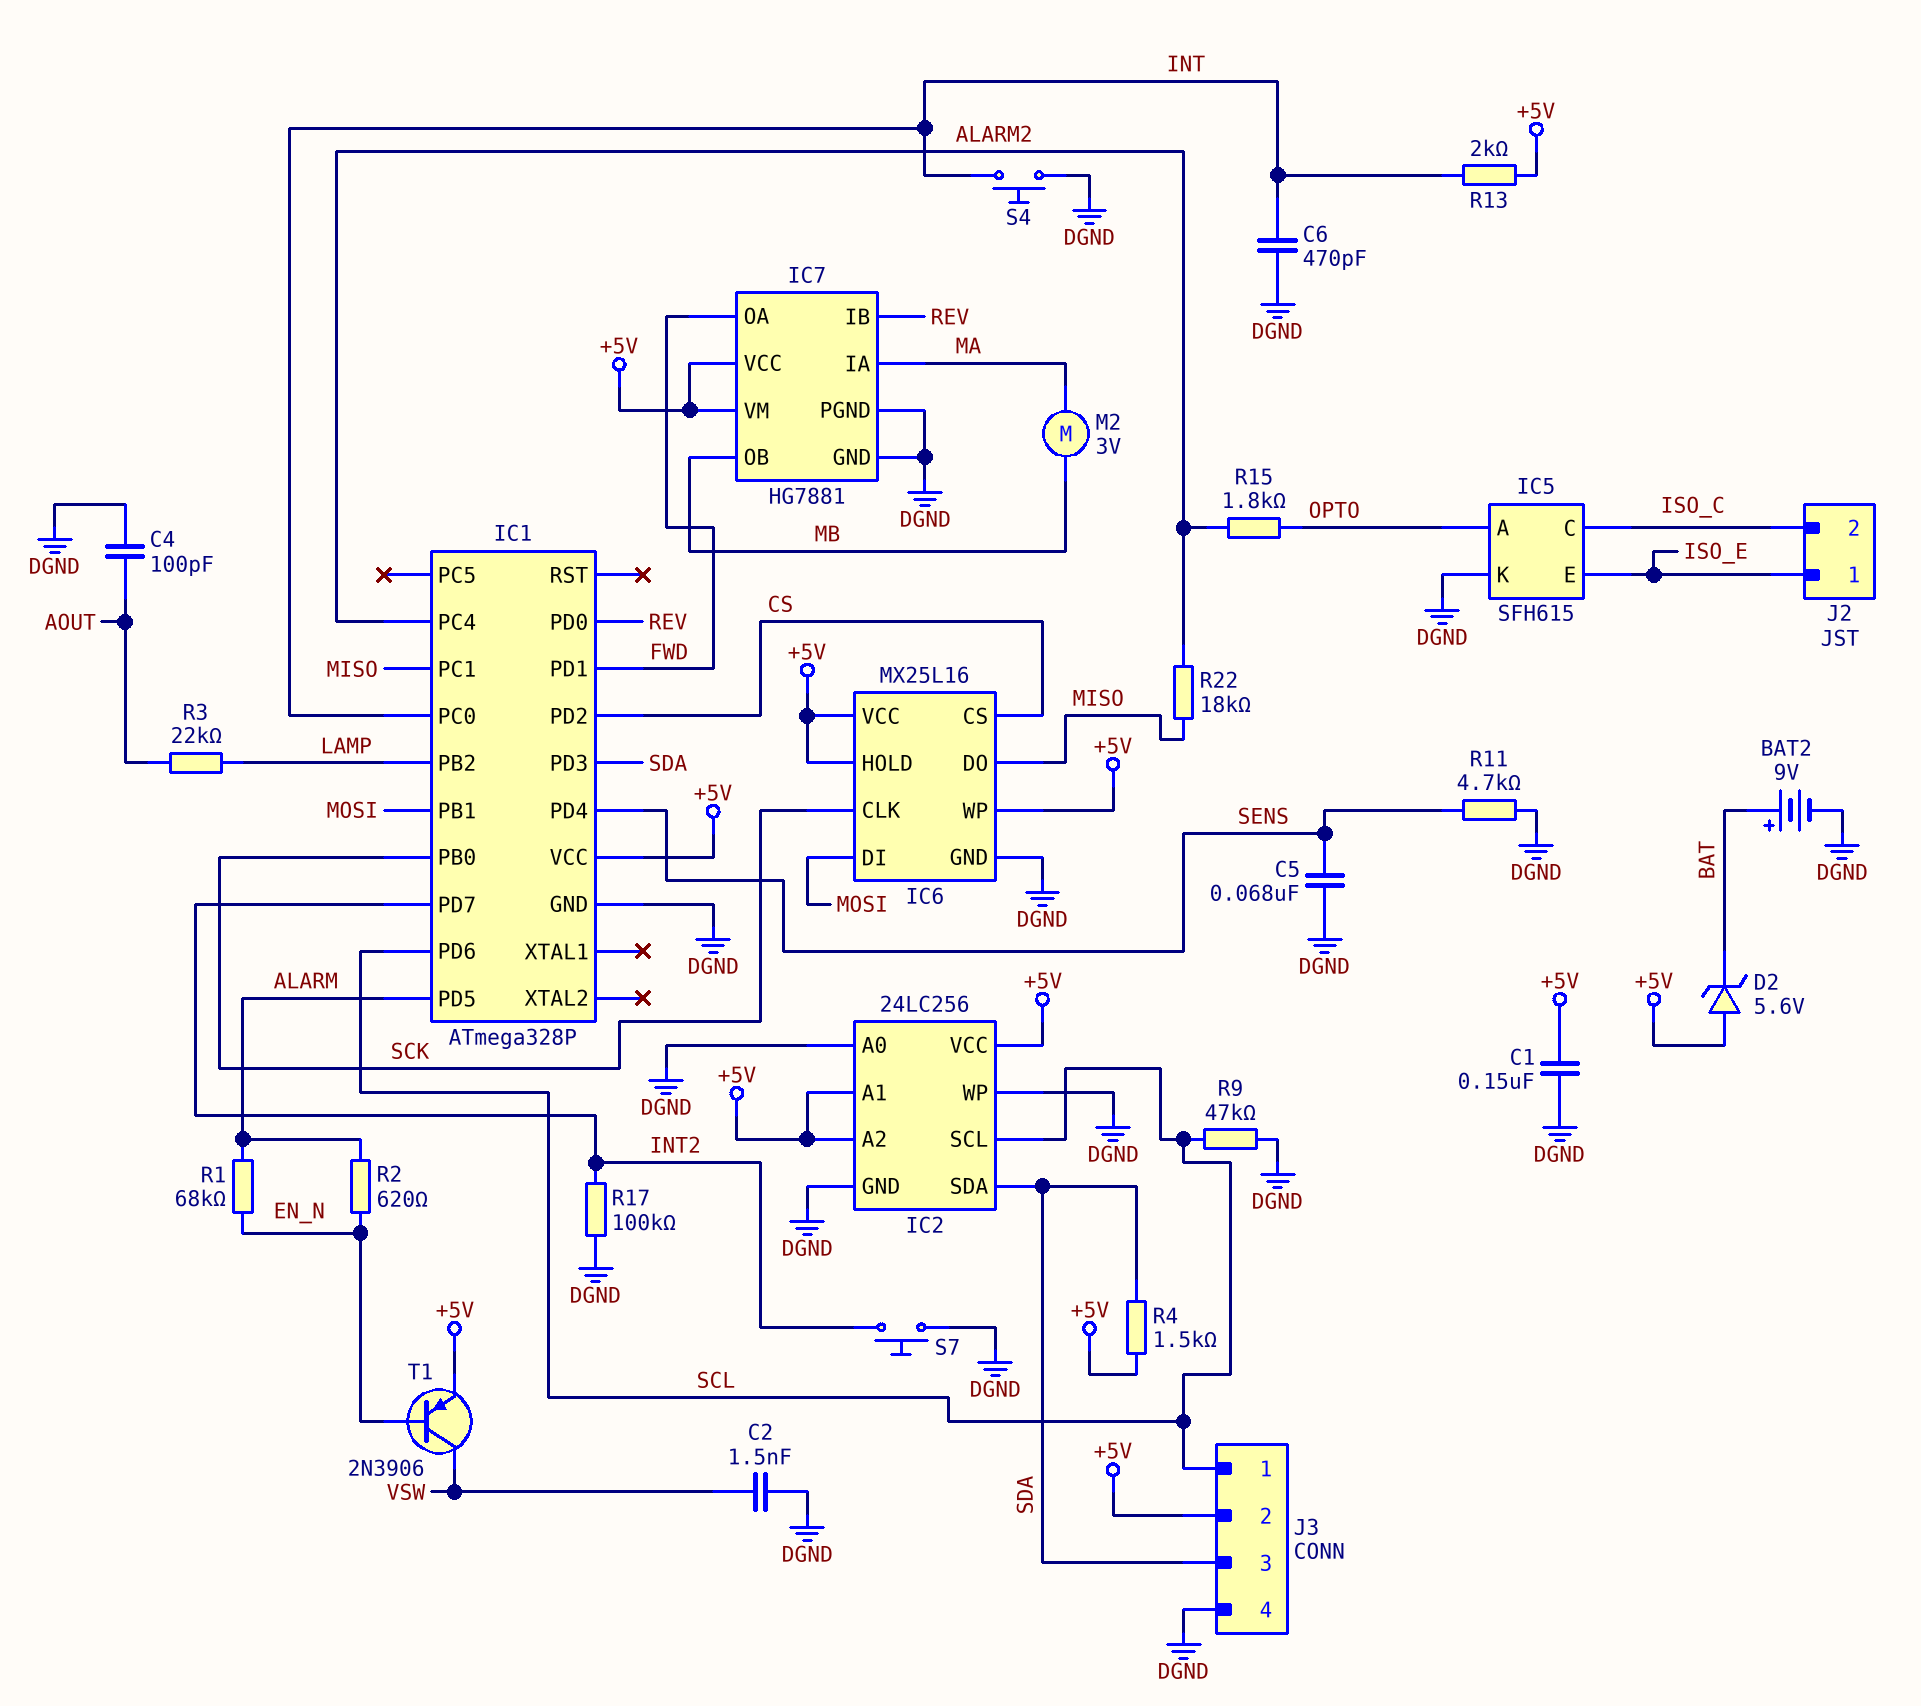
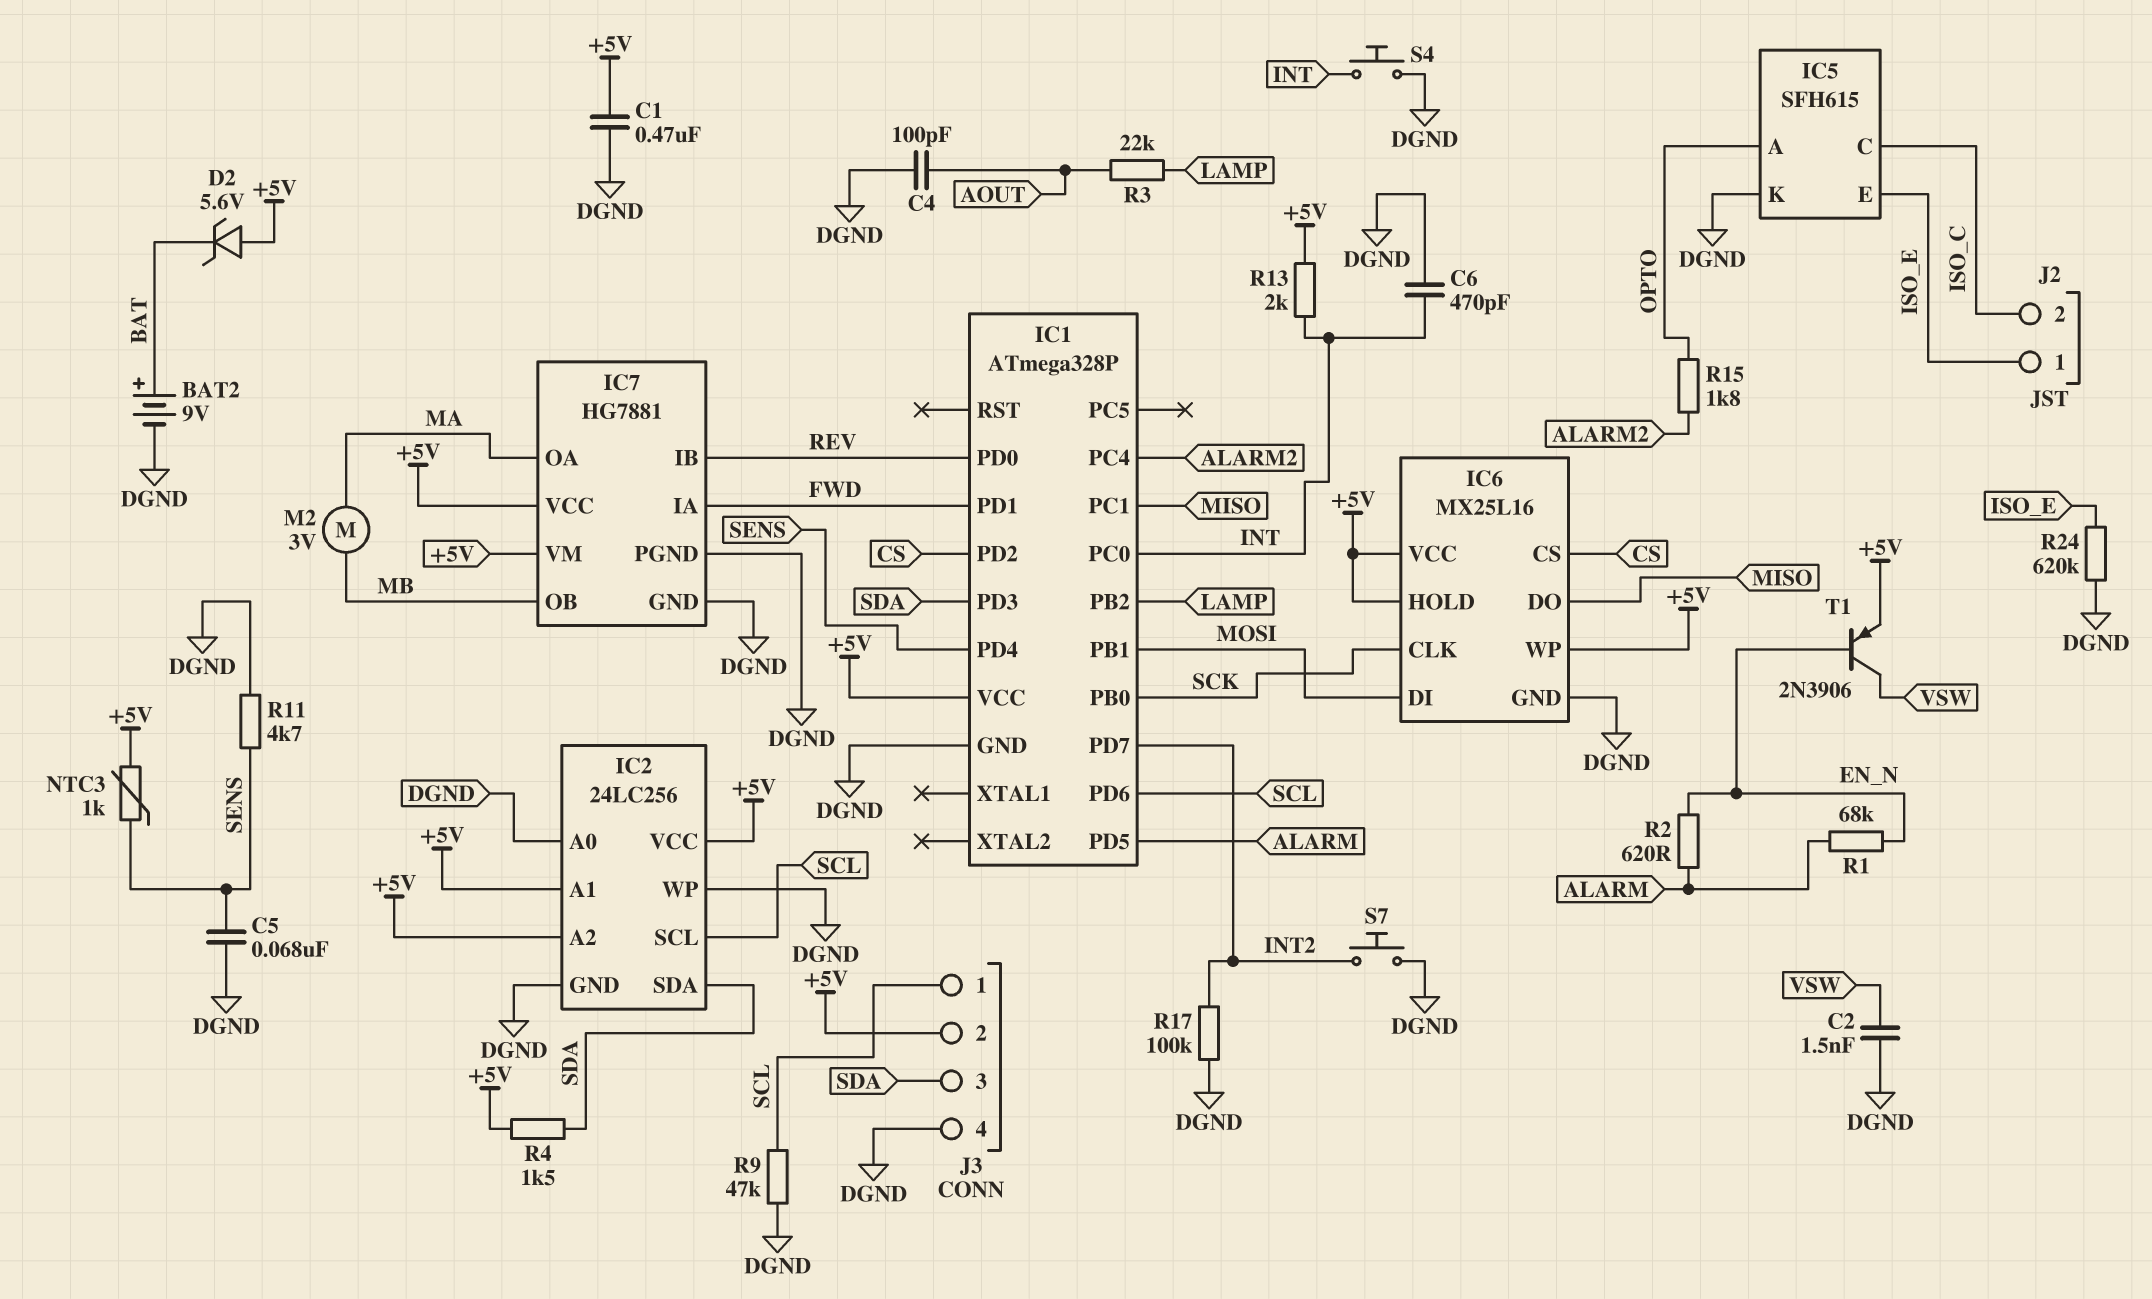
C1: 150nF (+5V, DGND) -> 470nF (+5V, DGND)
IC7 pin IA: MA -> FWD
IC7 pin OA: FWD -> MA
NTC3: none -> 1k (+5V, SENS)
R22: 18k (ALARM2, MISO) -> none
R24: none -> 620k (DGND, ISO_E)

